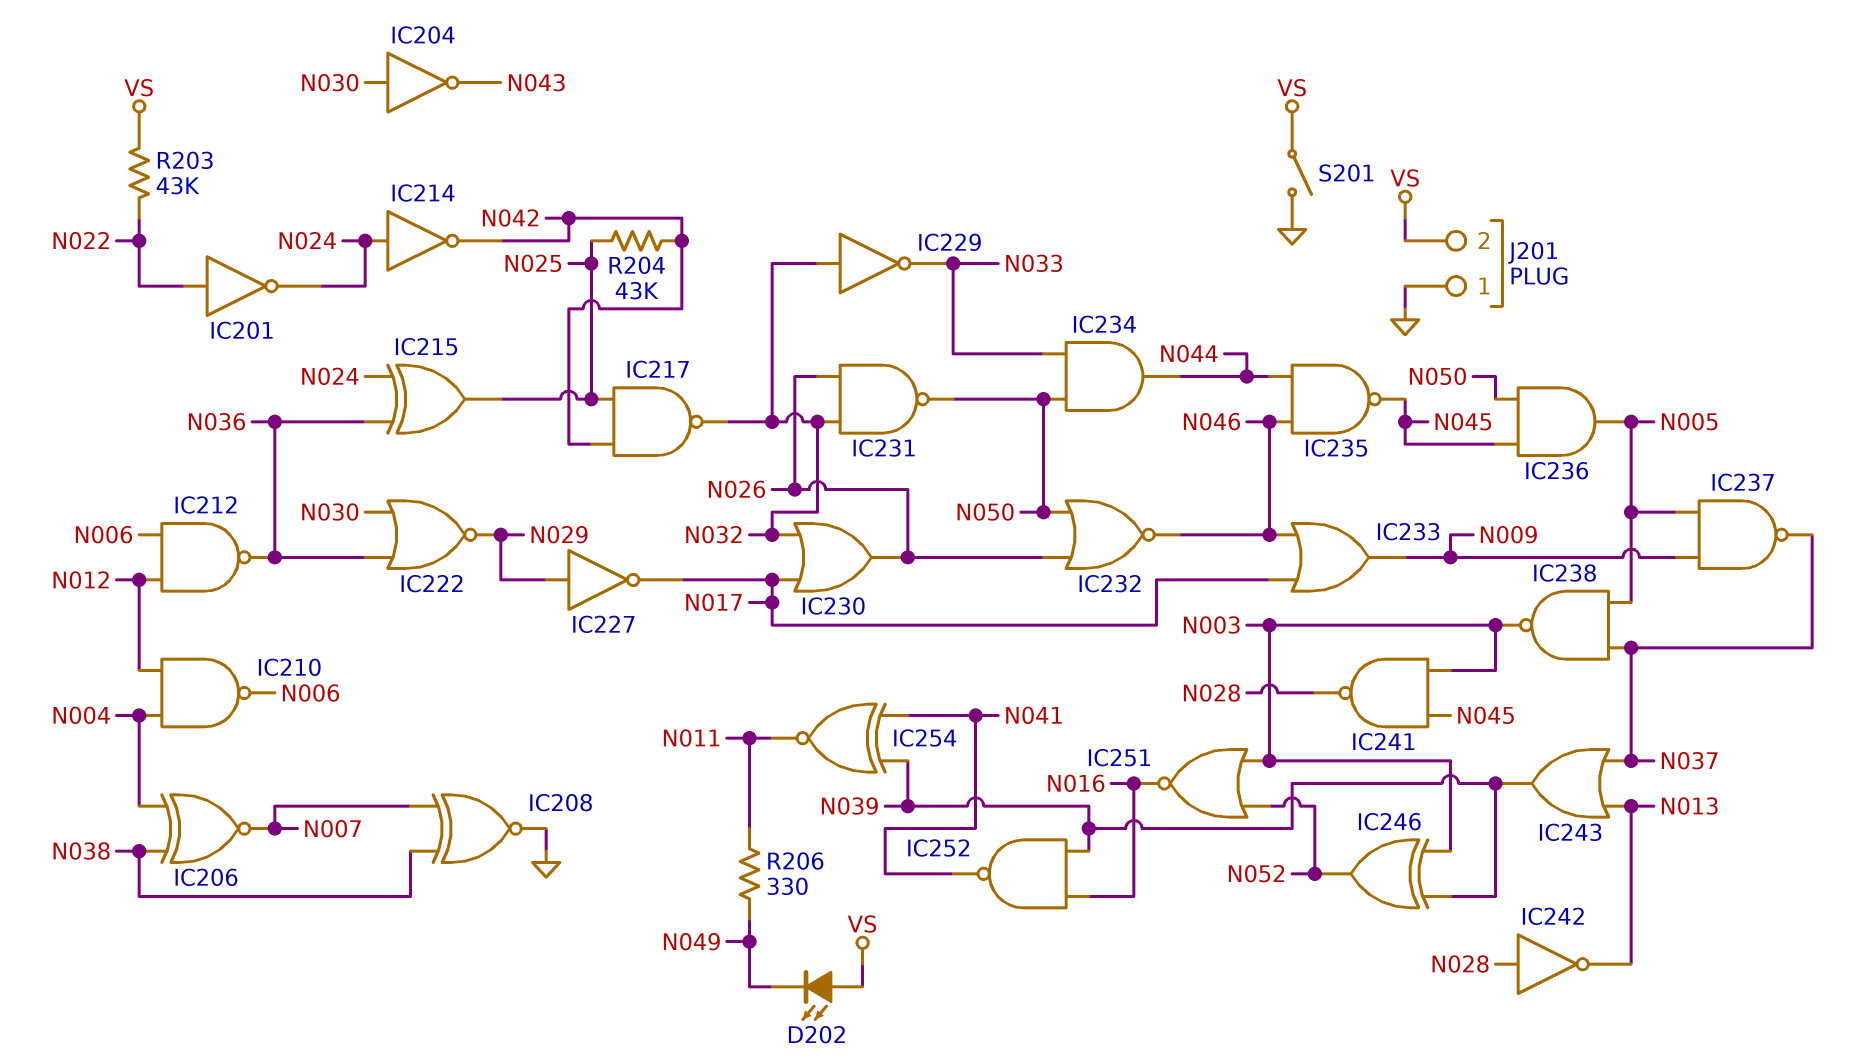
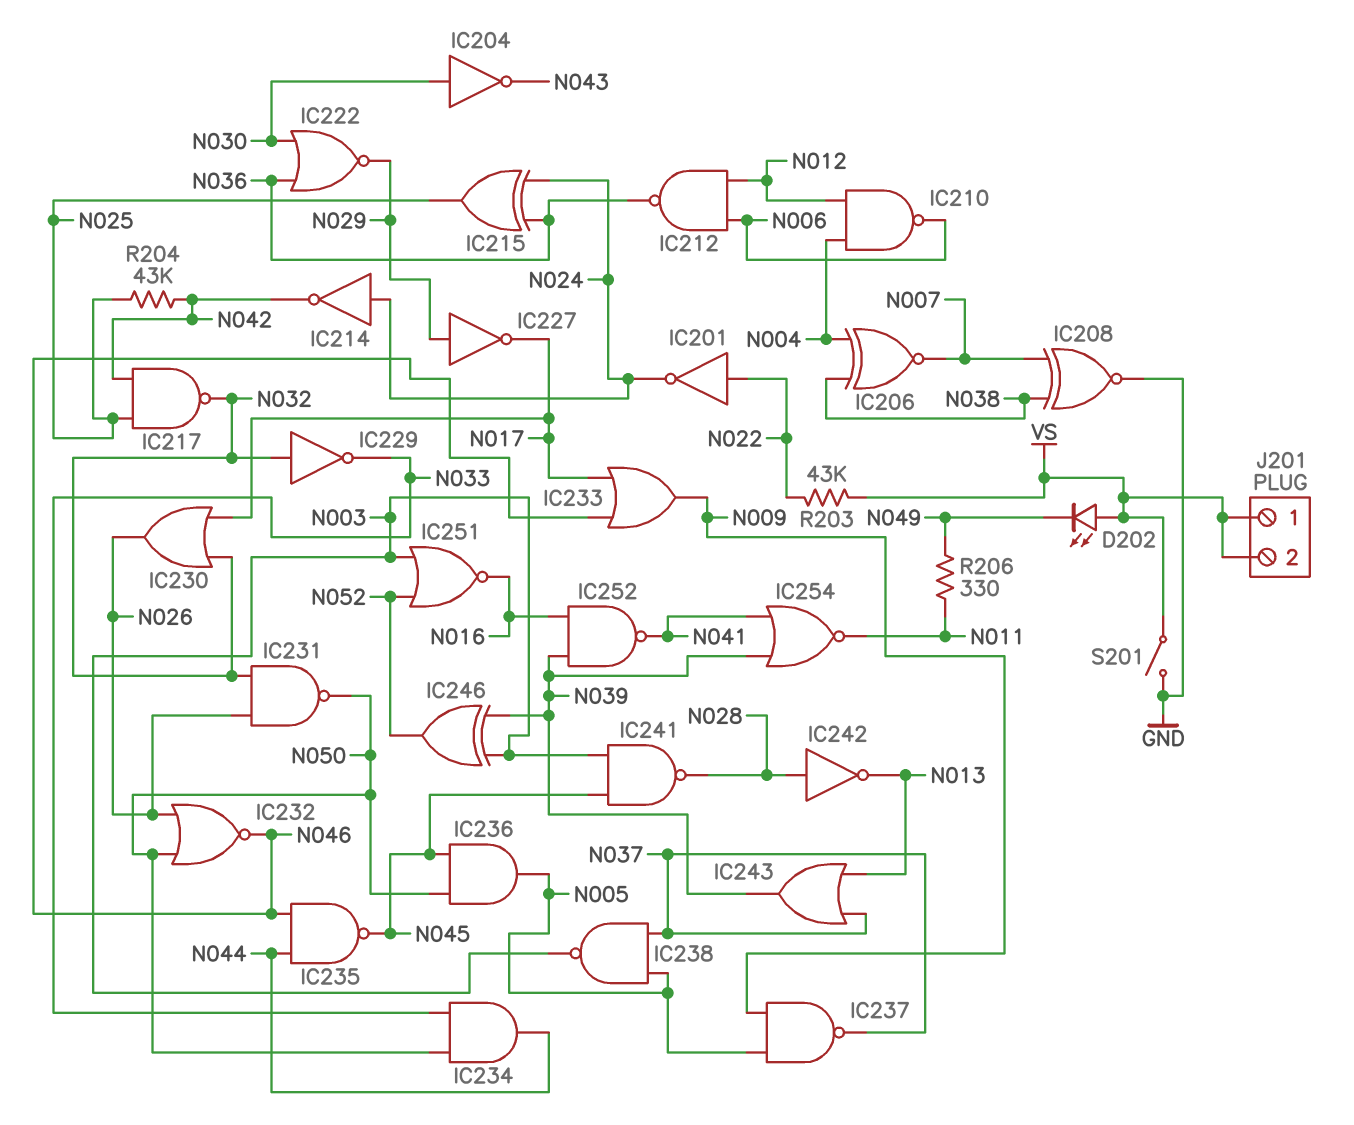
IC254: XNOR (in N039, in N041, out N011) -> NOR (in N039, in N041, out N011)
J201 pin 1: GND -> VS

